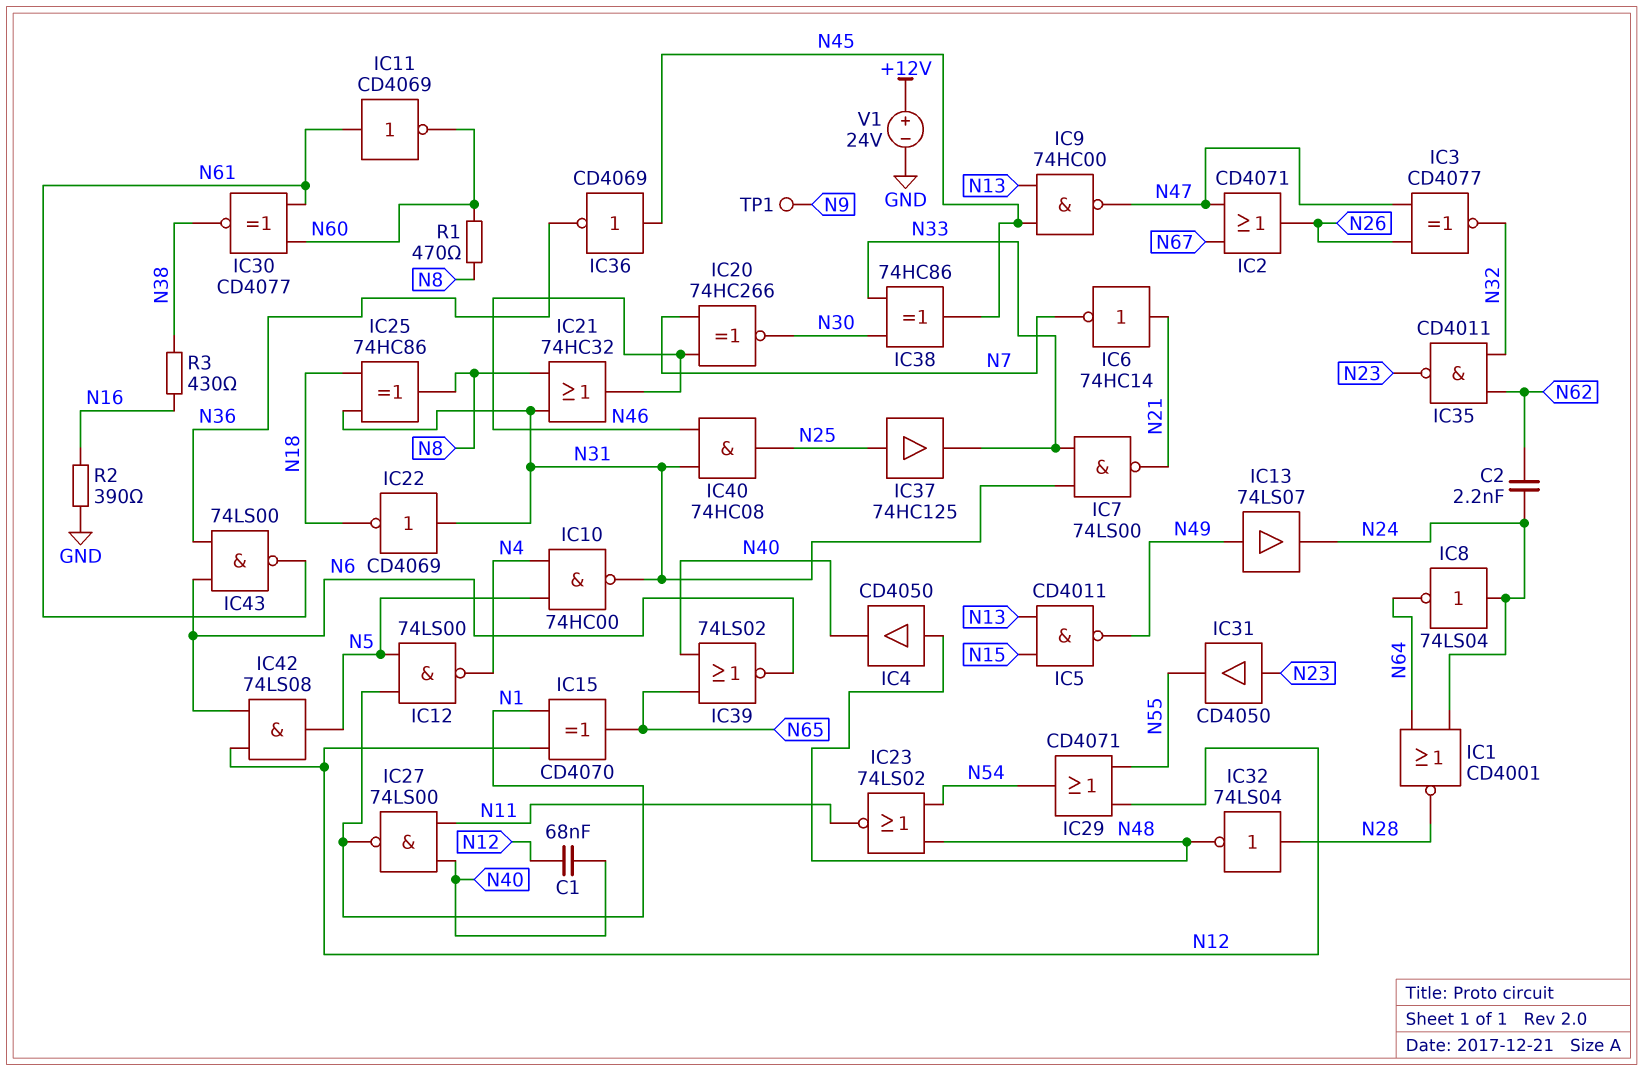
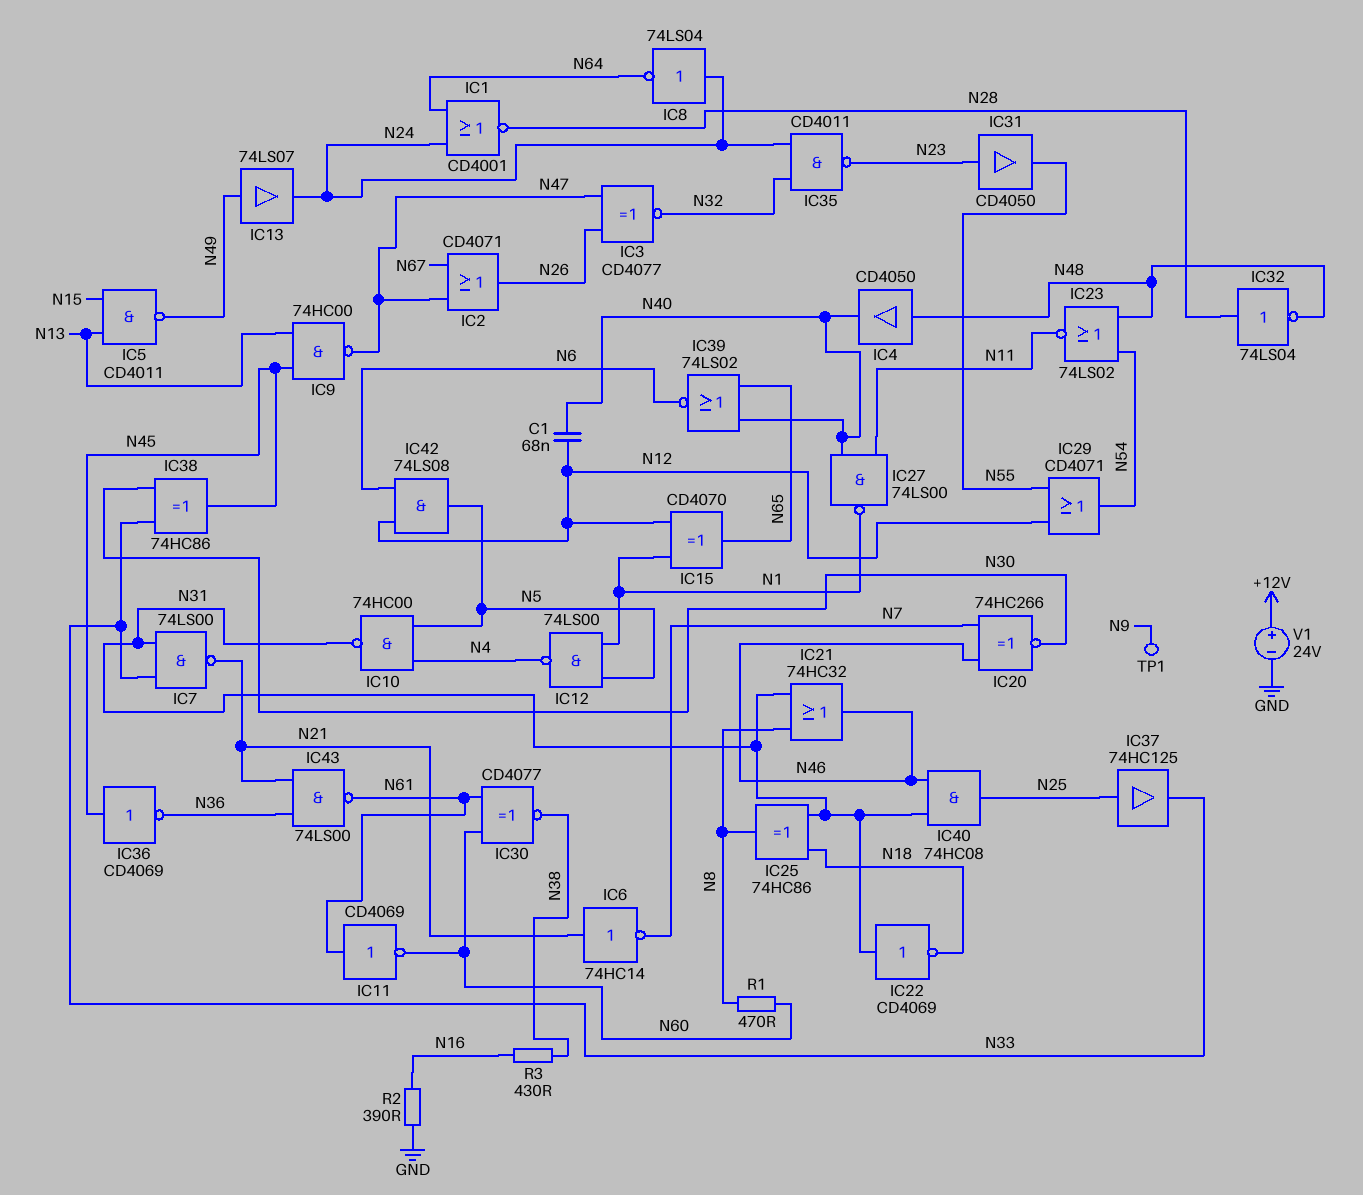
C2: 2.2nF (N24, N62) -> none
IC35: NAND CD4011 (in N32, in N62, out N23) -> NAND CD4011 (in N24, in N32, out N23)
IC43: NAND 74LS00 (in N6, in N36, out N61) -> NAND 74LS00 (in N21, in N36, out N61)

